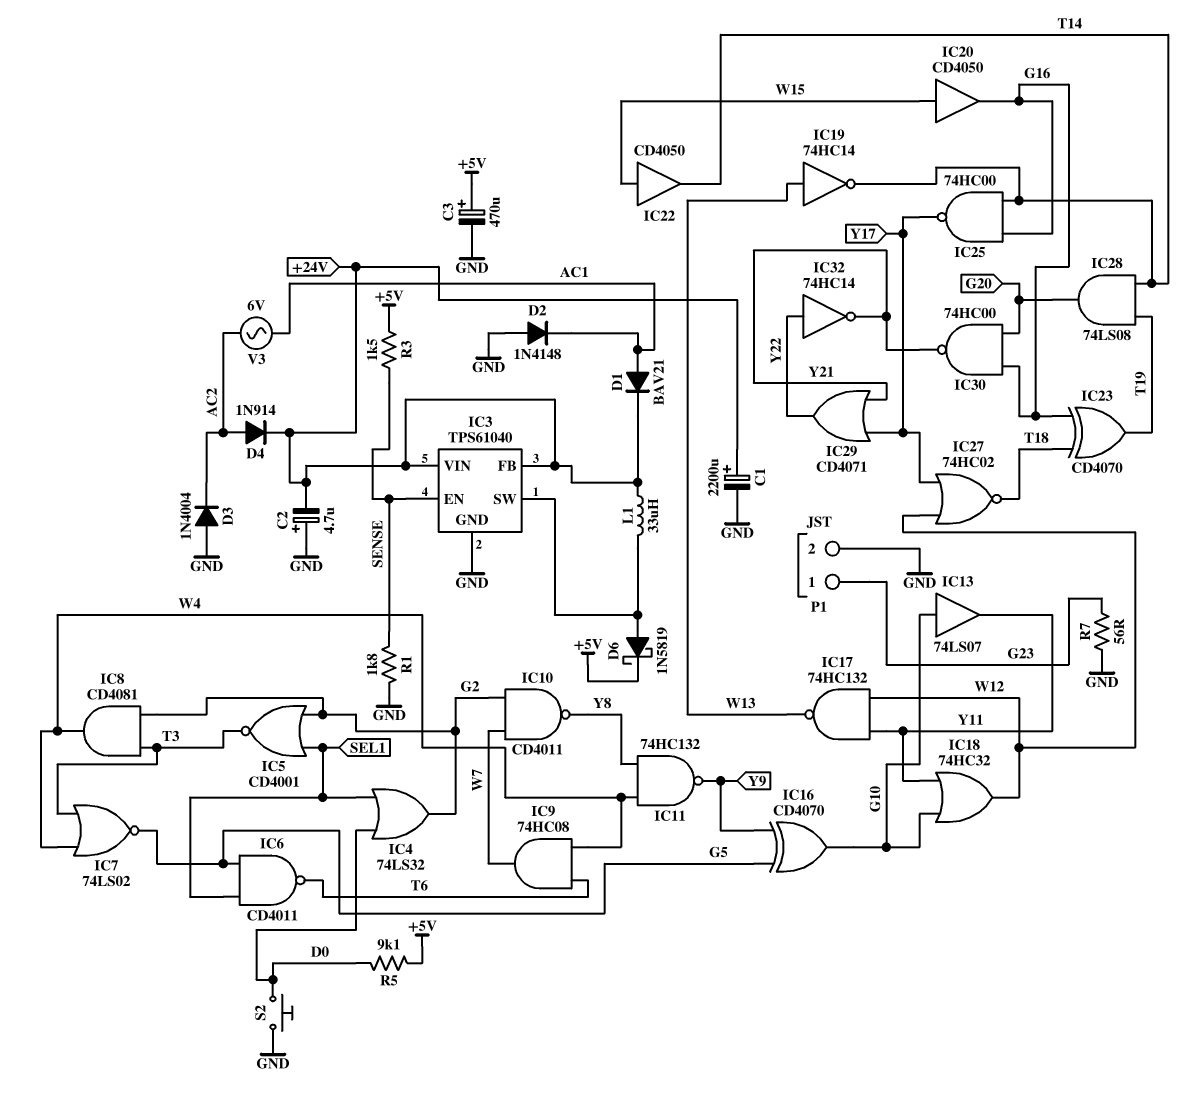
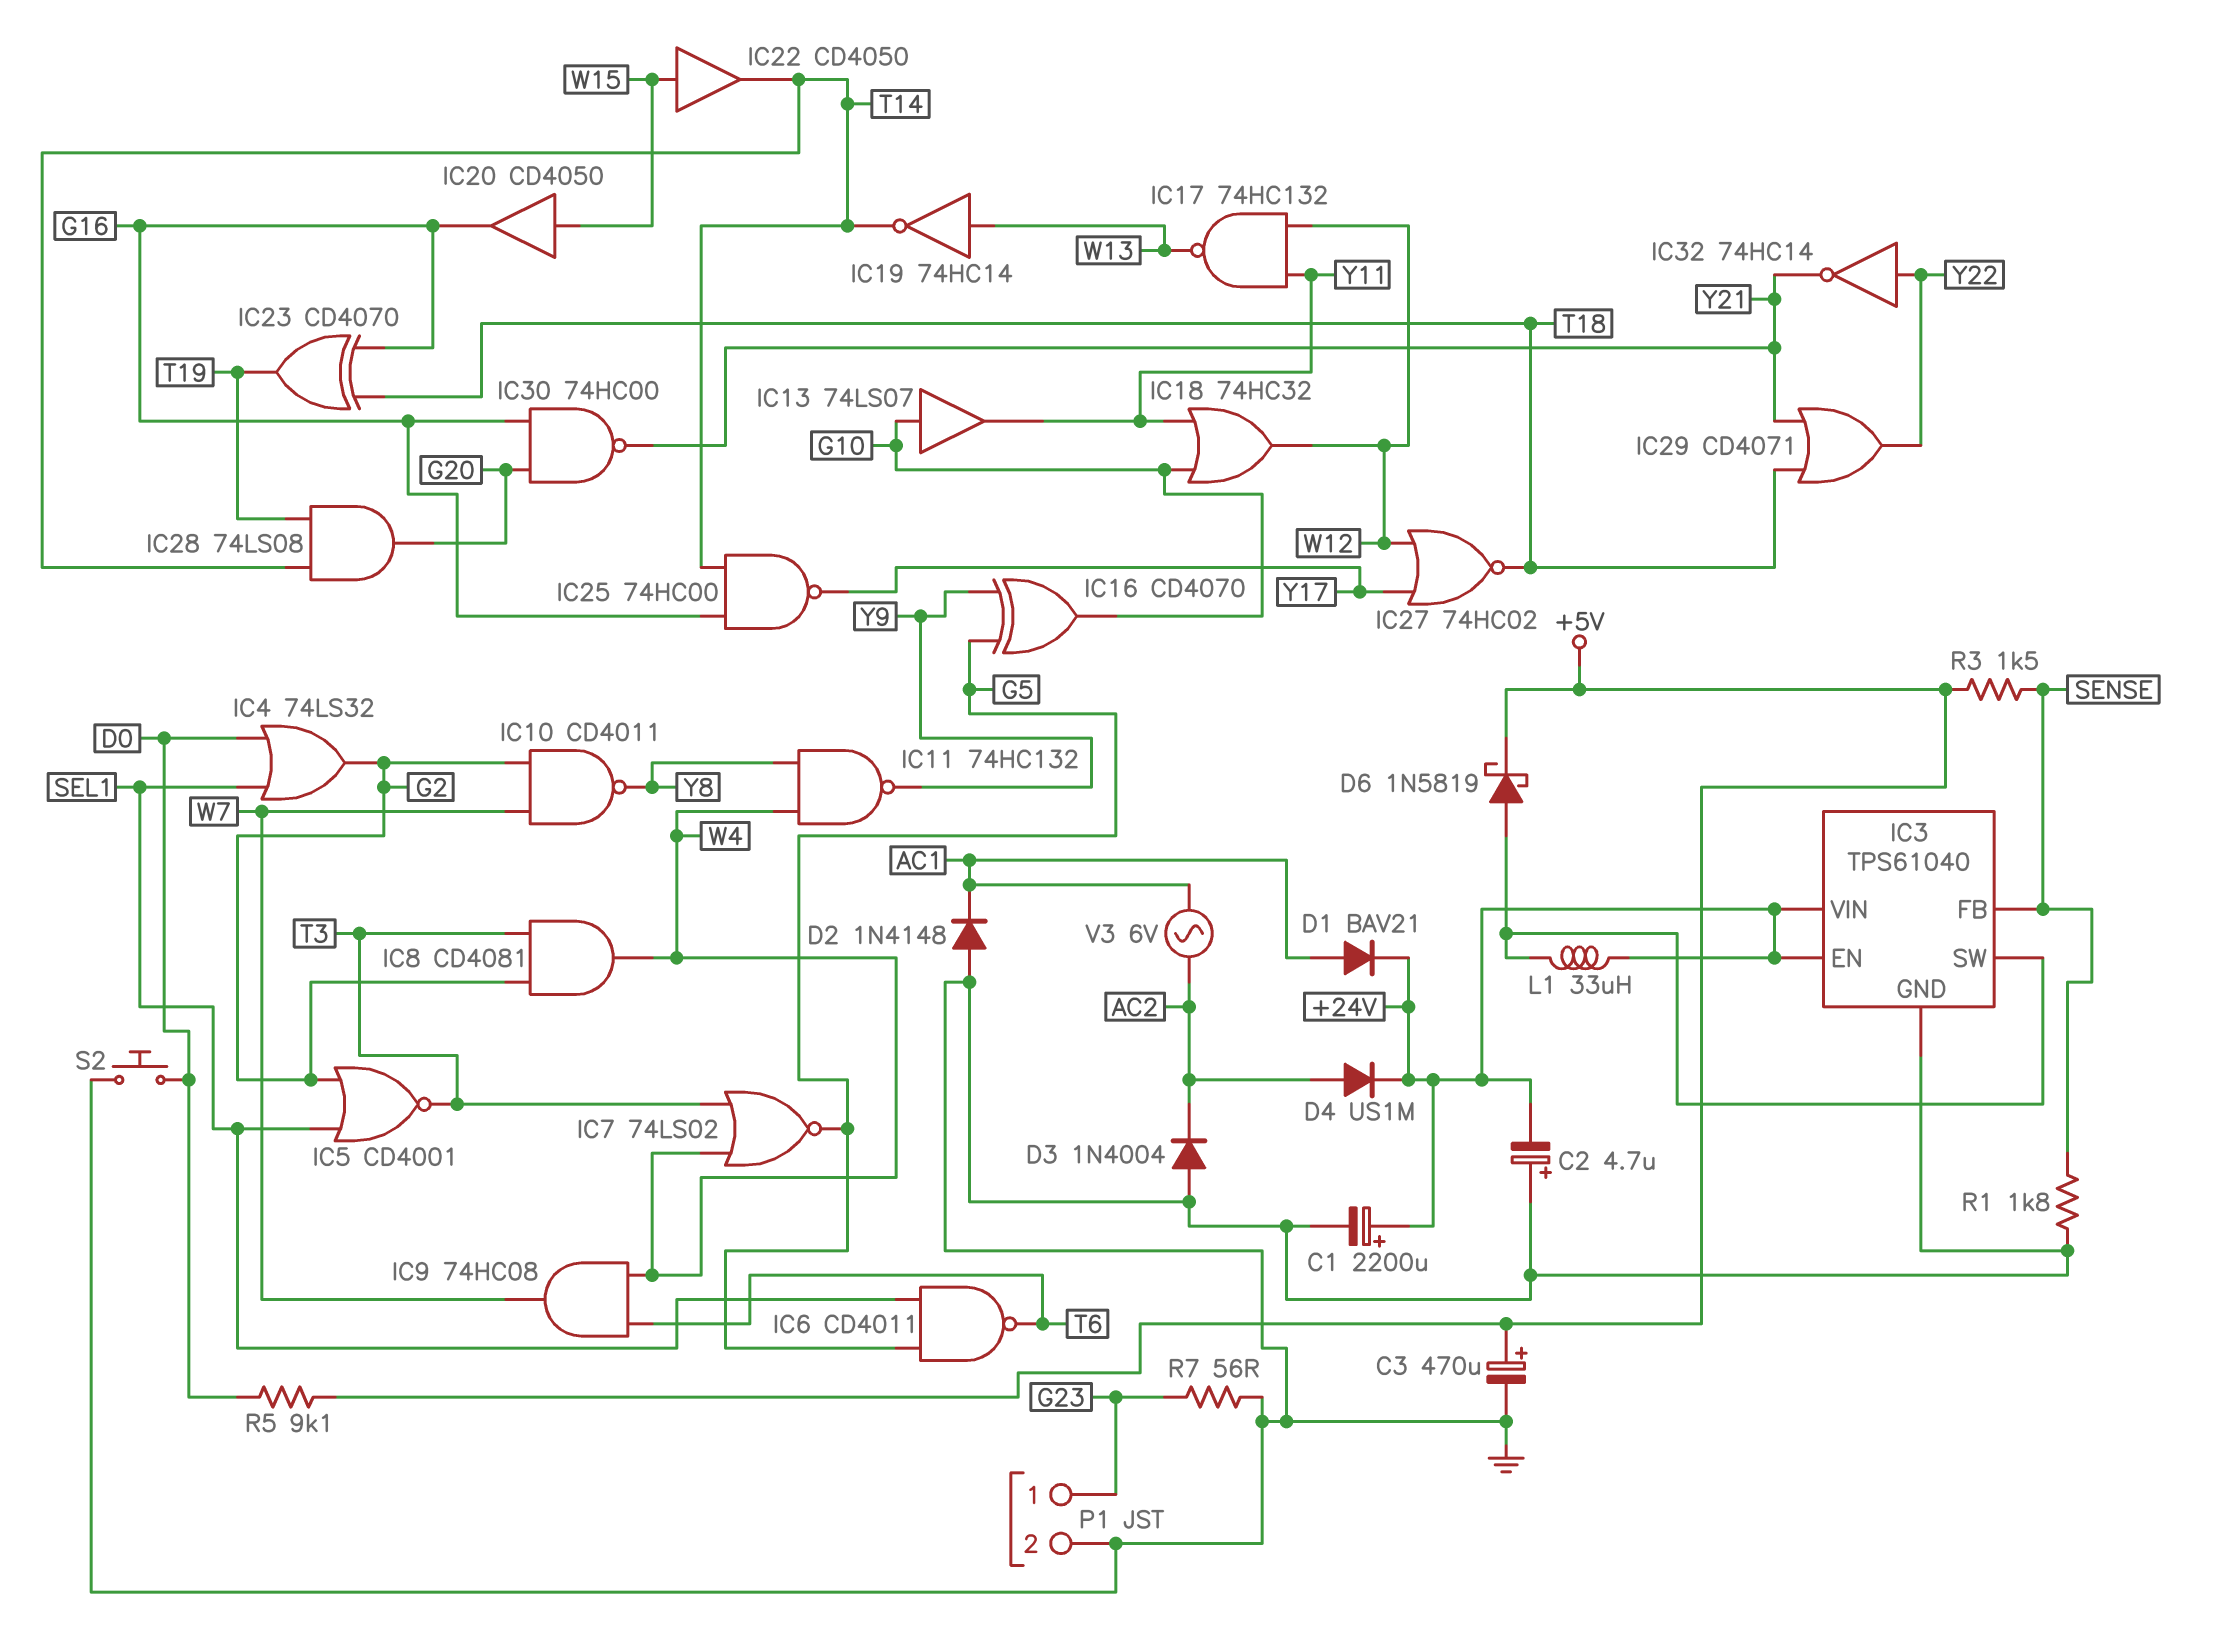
D4: diode 1N914 (A AC2, K +24V) -> diode US1M (A AC2, K +24V)
IC3 pin EN: SENSE -> +24V
IC3 pin FB: +24V -> SENSE
IC29: OR CD4071 (in Y17, in Y21, out Y22) -> OR CD4071 (in T18, in Y21, out Y22)

